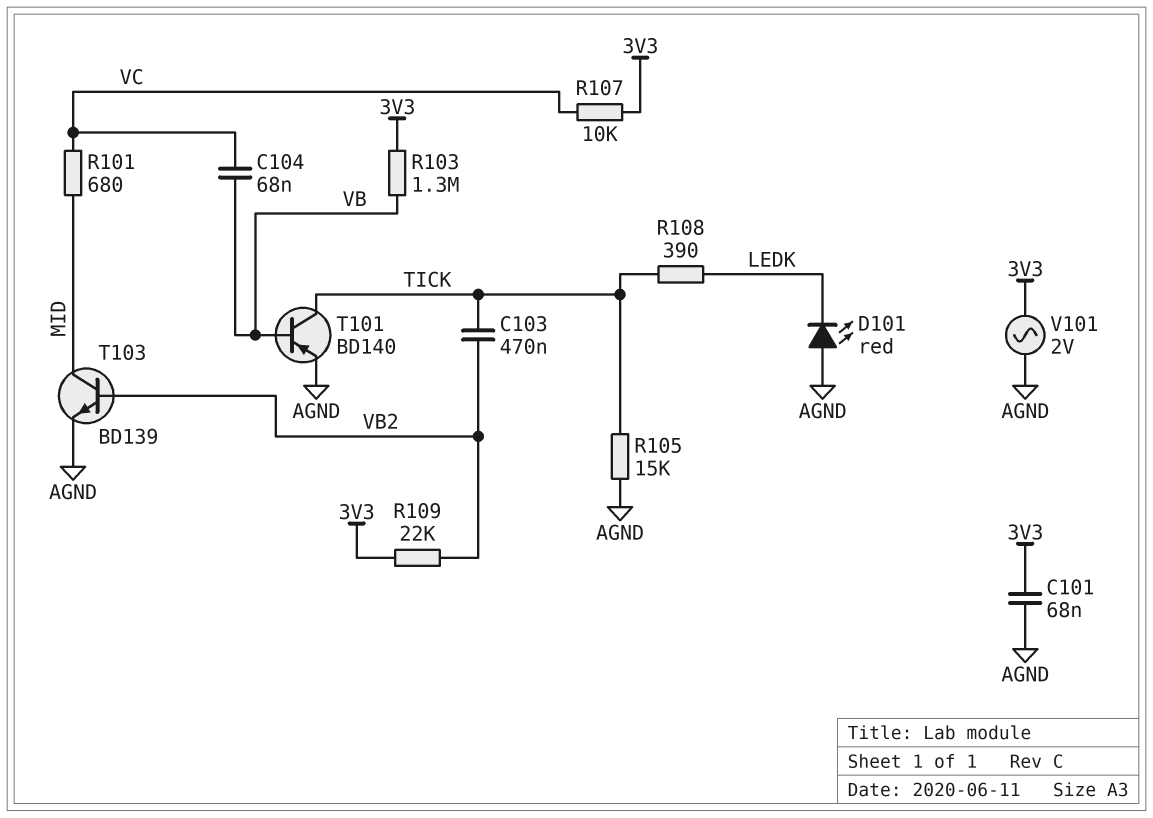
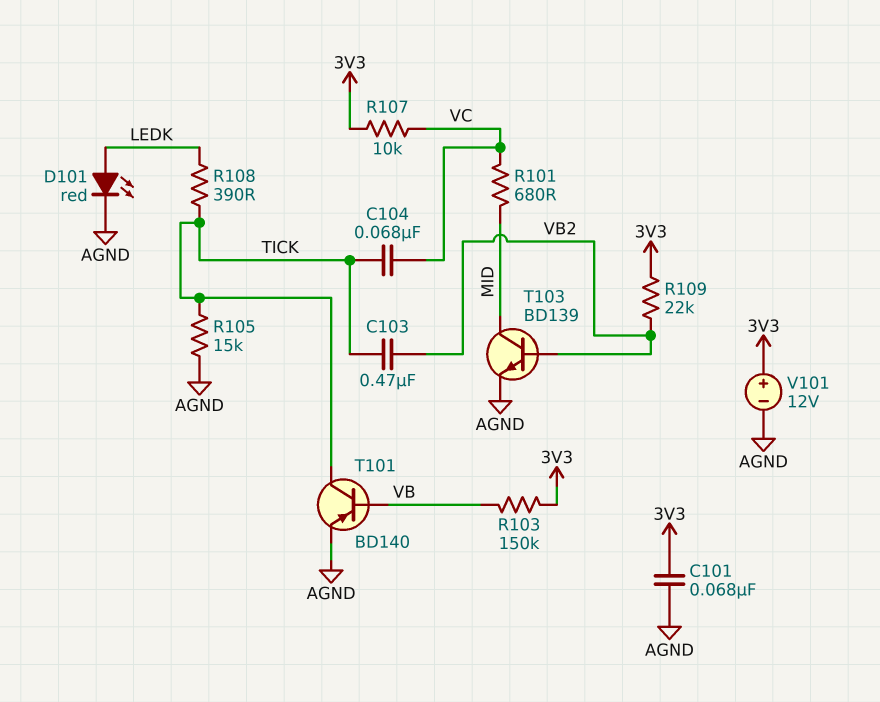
C104: 68nF (VB, VC) -> 68nF (TICK, VC)
D101: LED red (A AGND, K LEDK) -> LED red (A LEDK, K AGND)
R103: 1.3M (3V3, VB) -> 150k (3V3, VB)
V101: AC 2V (3V3, AGND) -> 12V (plus 3V3, minus AGND)

